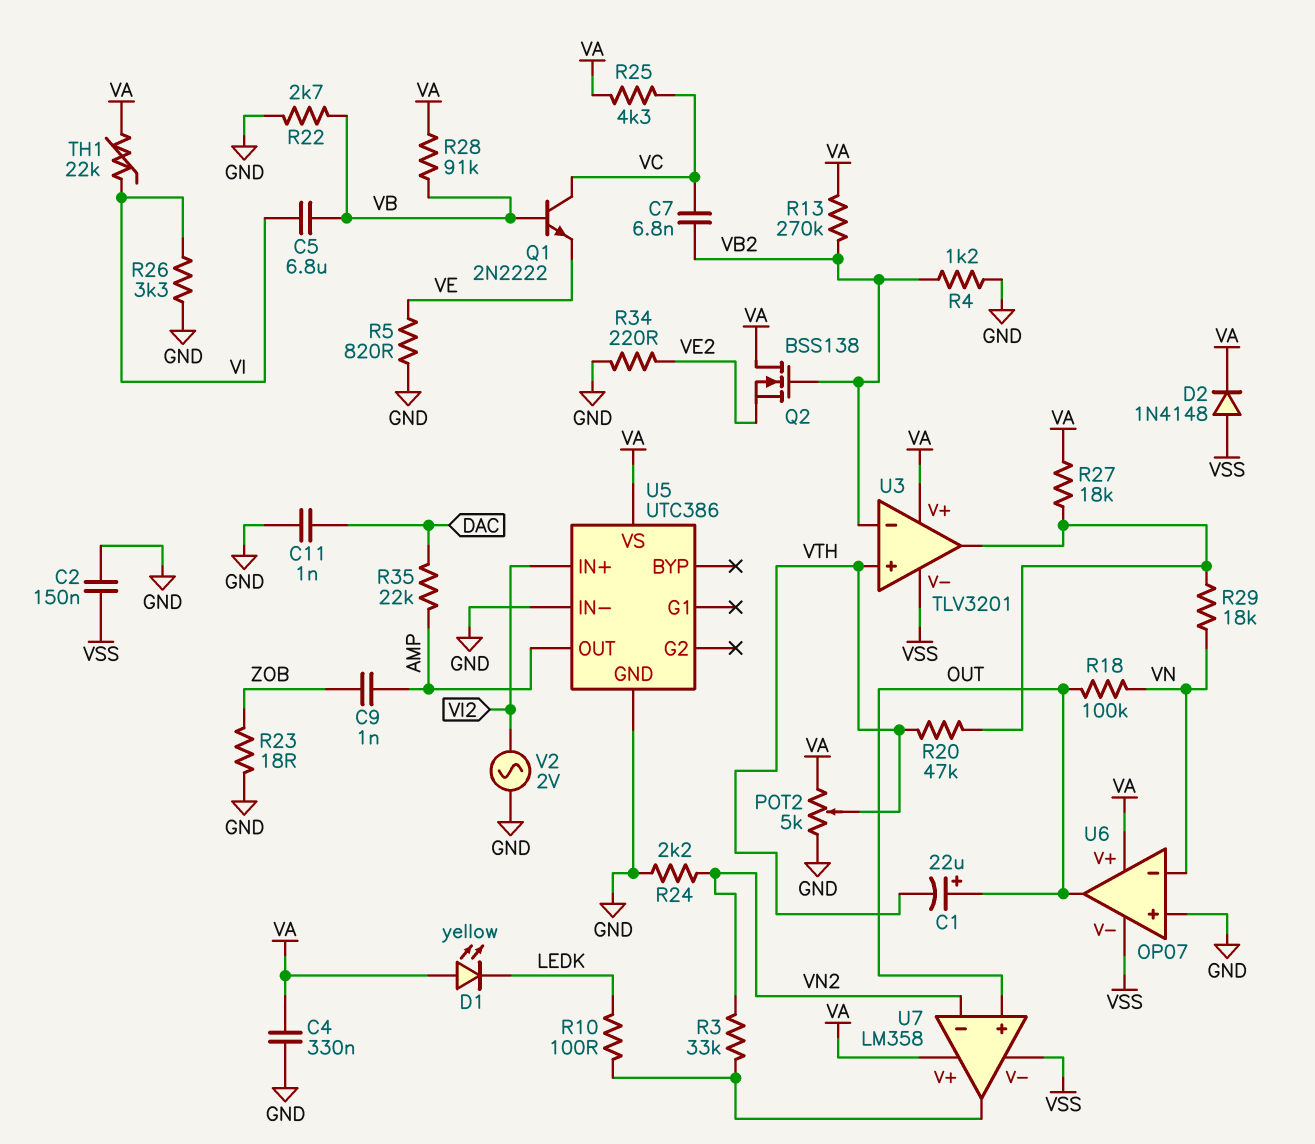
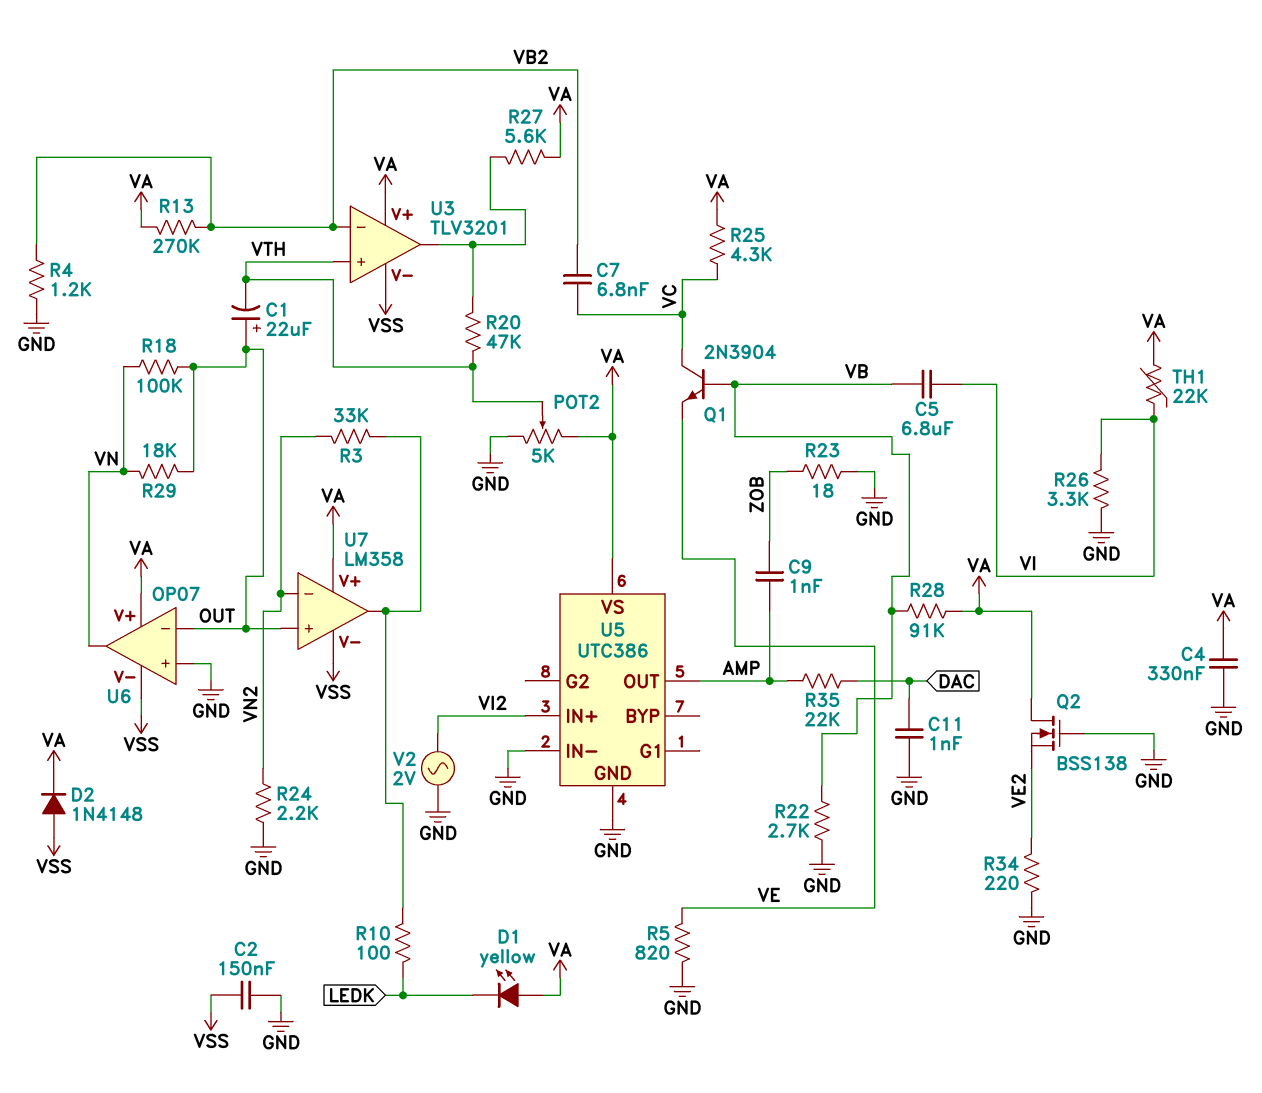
Q1: NPN 2N2222 (B VB, C VC, E VE) -> NPN 2N3904 (B VB, C VC, E VE)
Q2: NMOS BSS138 (G VB2, D VA, S VE2) -> NMOS BSS138 (G GND, D VA, S VE2)
R27: 18k (U3/out, VA) -> 5.6k (U3/out, VA)
R29: 18k (U3/out, VN) -> 18k (OUT, VN)
U6 pin in-: VN -> OUT
U6 pin out: OUT -> VN

